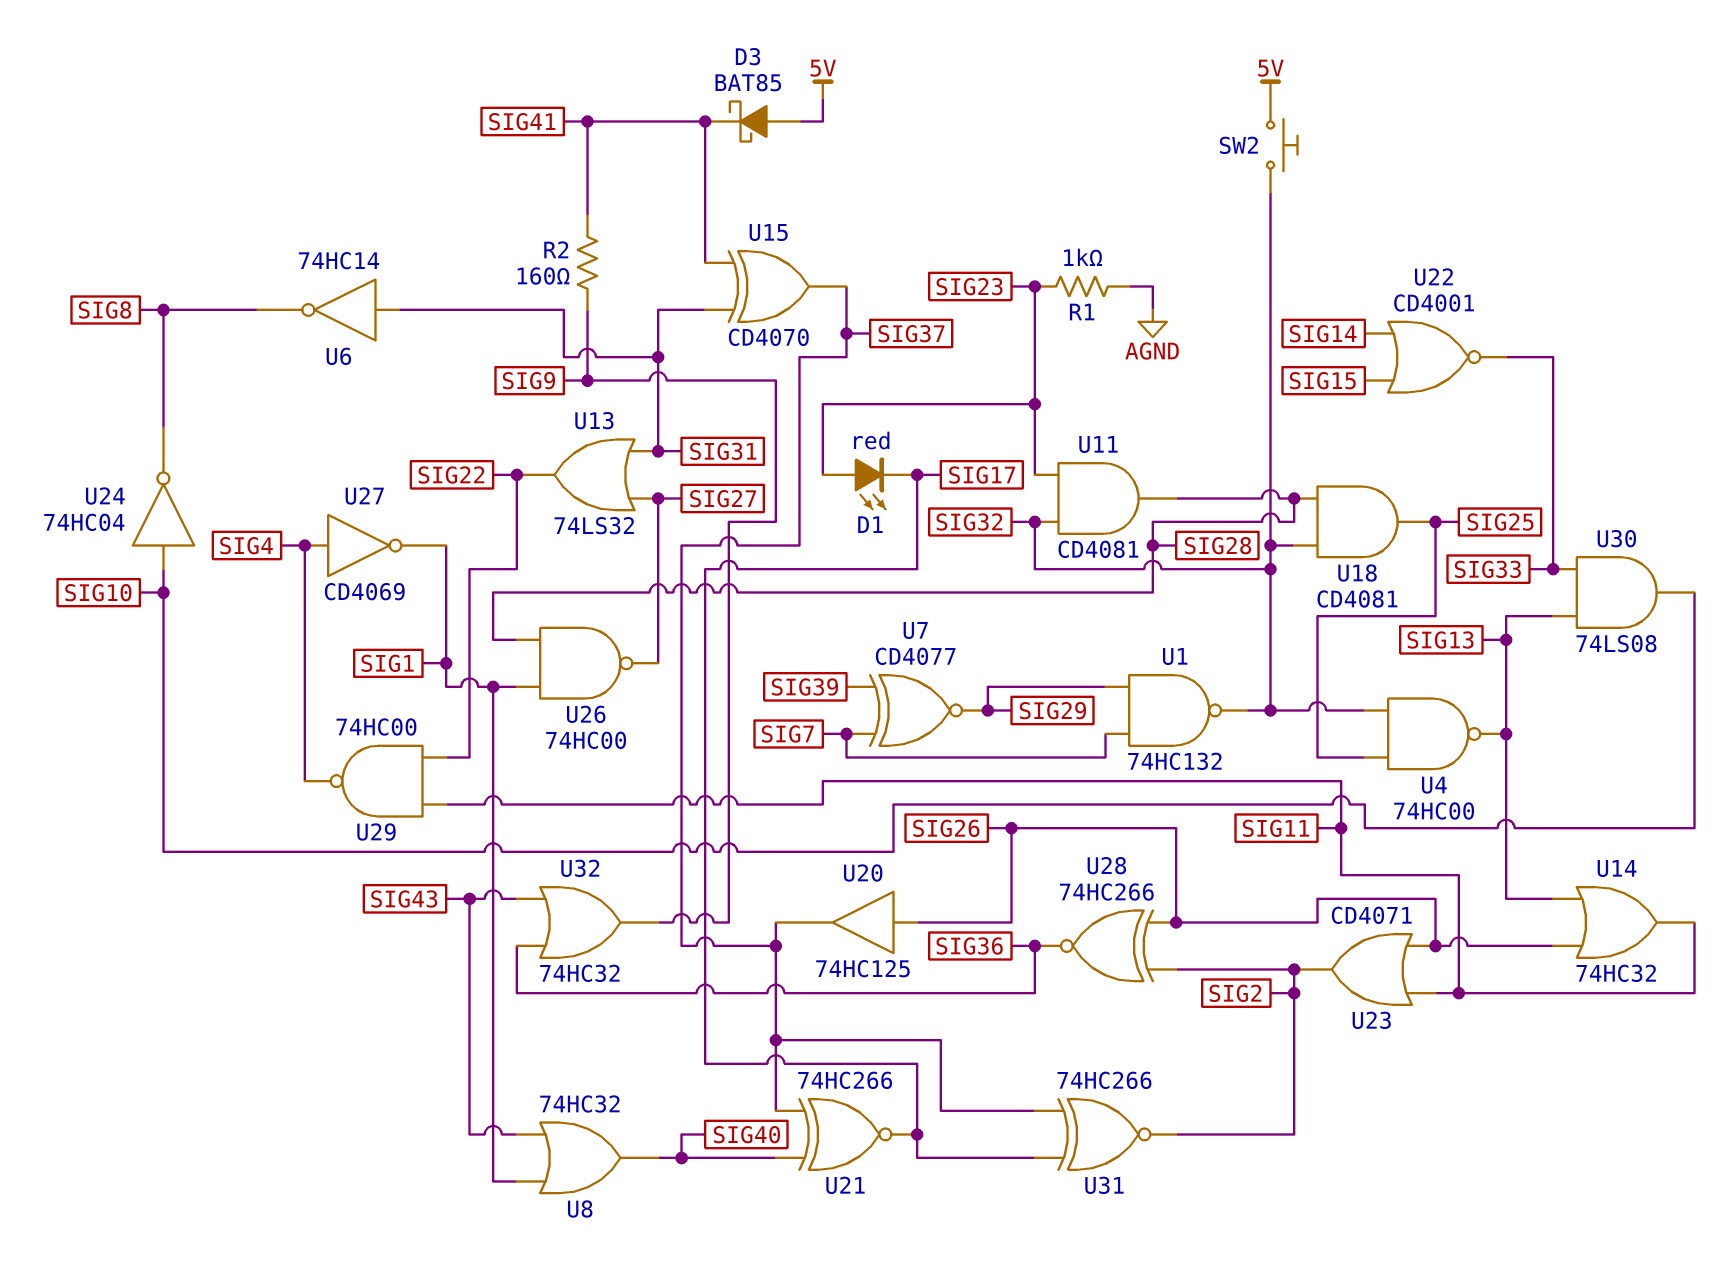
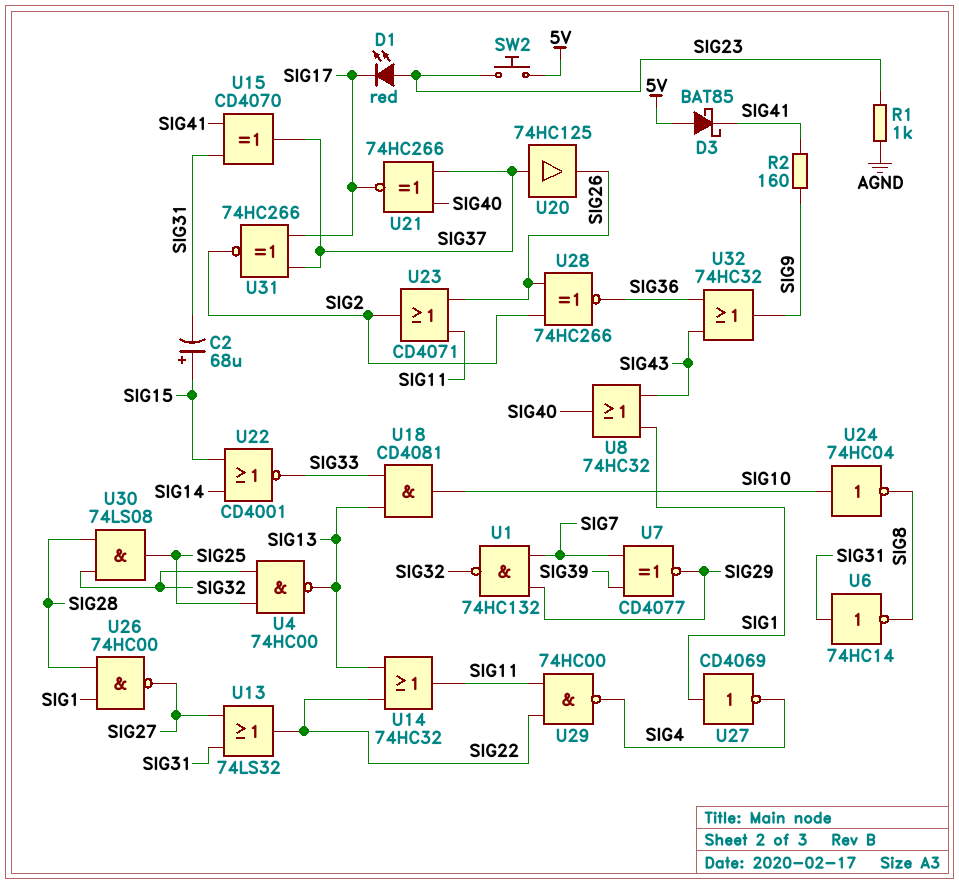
C2: none -> 68uF (plus SIG15, minus SIG31)
SW2: button (5V, SIG32) -> button (5V, SIG23)
U11: AND CD4081 (in SIG23, in SIG32, out SIG28) -> none
U14: OR 74HC32 (in SIG13, in SIG26, out SIG11) -> OR 74HC32 (in SIG13, in SIG22, out SIG11)
U18: AND CD4081 (in SIG28, in SIG32, out SIG25) -> AND CD4081 (in SIG13, in SIG33, out SIG10)
U20: buffer 74HC125 (in SIG26, out SIG37) -> buffer 74HC125 (in SIG37, out SIG26)
U27: NOT CD4069 (in SIG4, out SIG1) -> NOT CD4069 (in SIG1, out SIG4)
U30: AND 74LS08 (in SIG13, in SIG33, out SIG10) -> AND 74LS08 (in SIG28, in SIG32, out SIG25)

